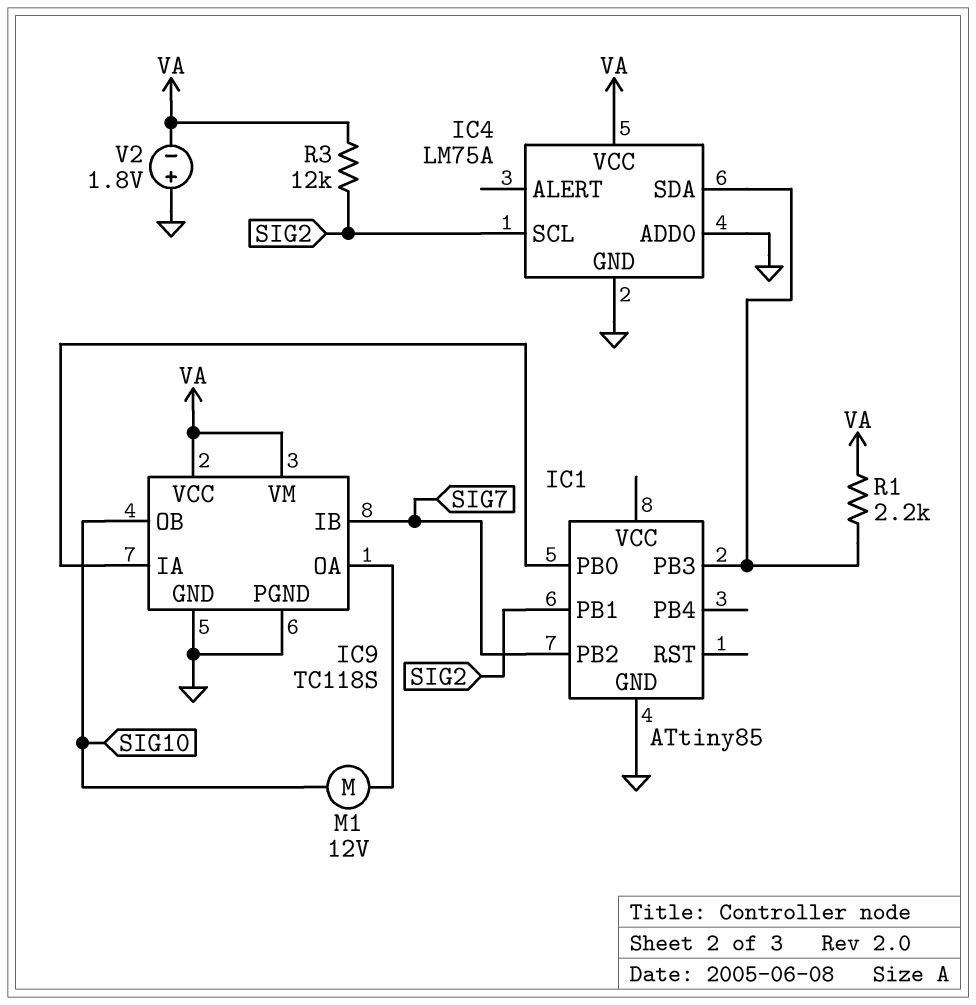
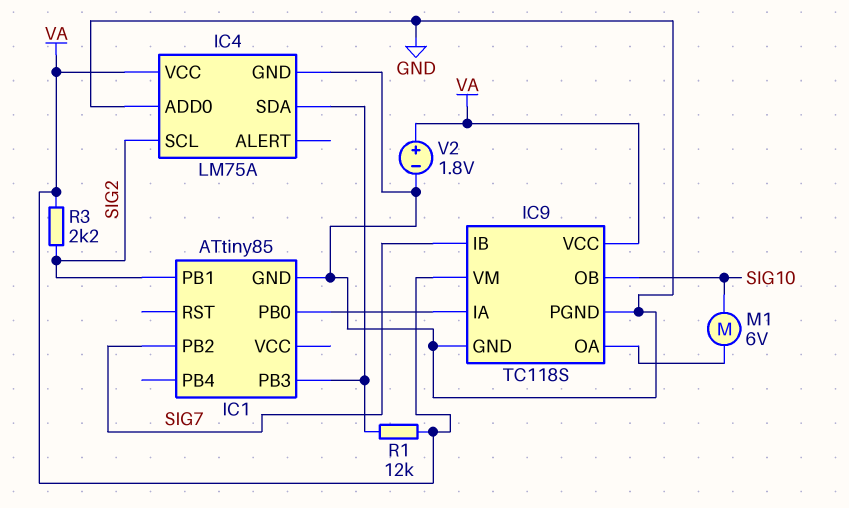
M1: motor 12V (IC9/OA, SIG10) -> motor 6V (IC9/OA, SIG10)
R1: 2.2k (IC1/PB3, VA) -> 12k (IC1/PB3, VA)
R3: 12k (SIG2, VA) -> 2.2k (SIG2, VA)
V2: 1.8V (plus GND, minus VA) -> 1.8V (plus VA, minus GND)

